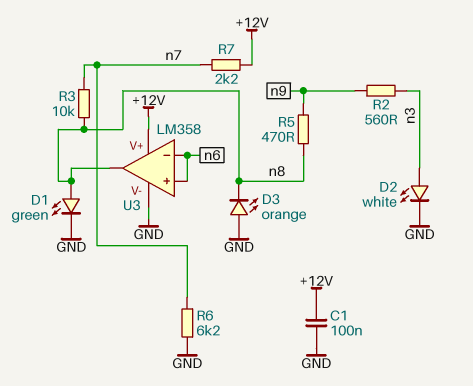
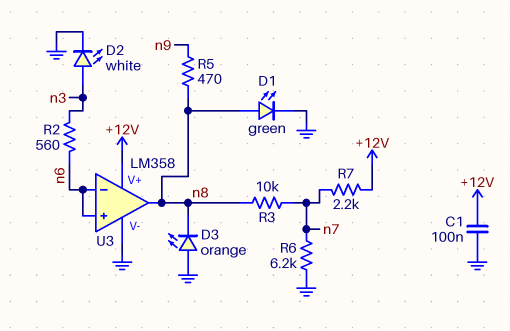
R2: 560 (n3, n9) -> 560 (n3, n6)

